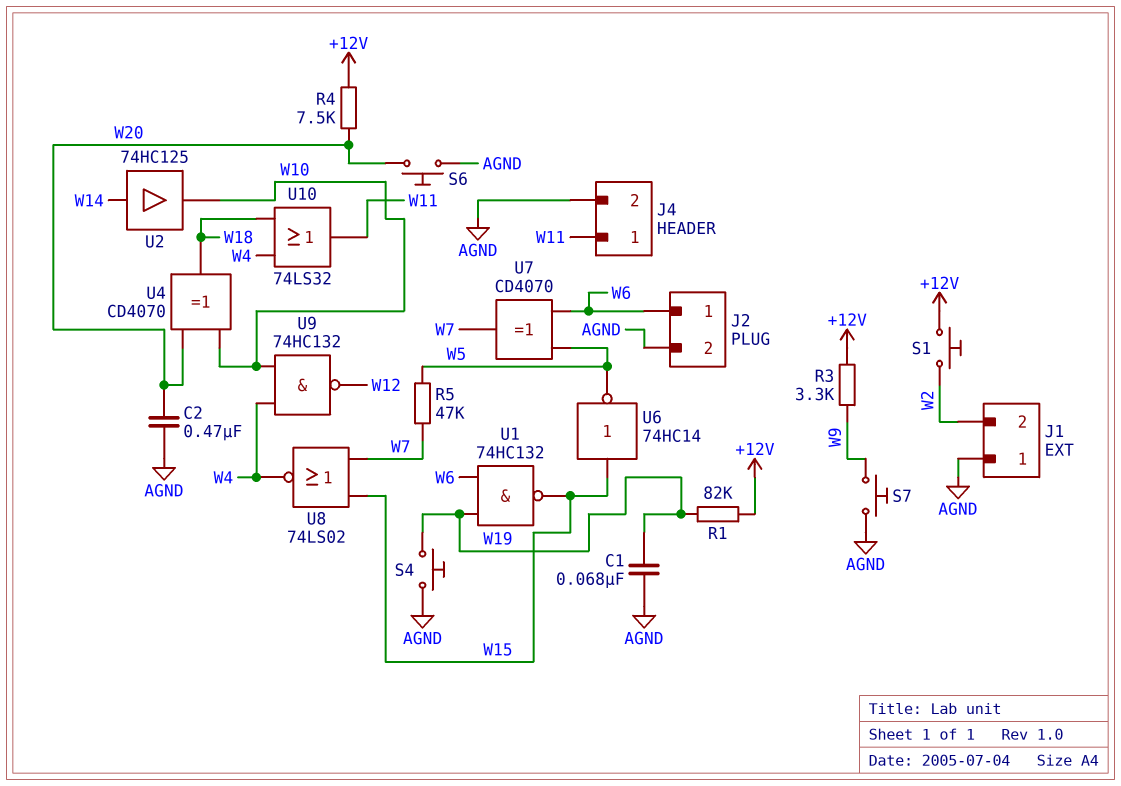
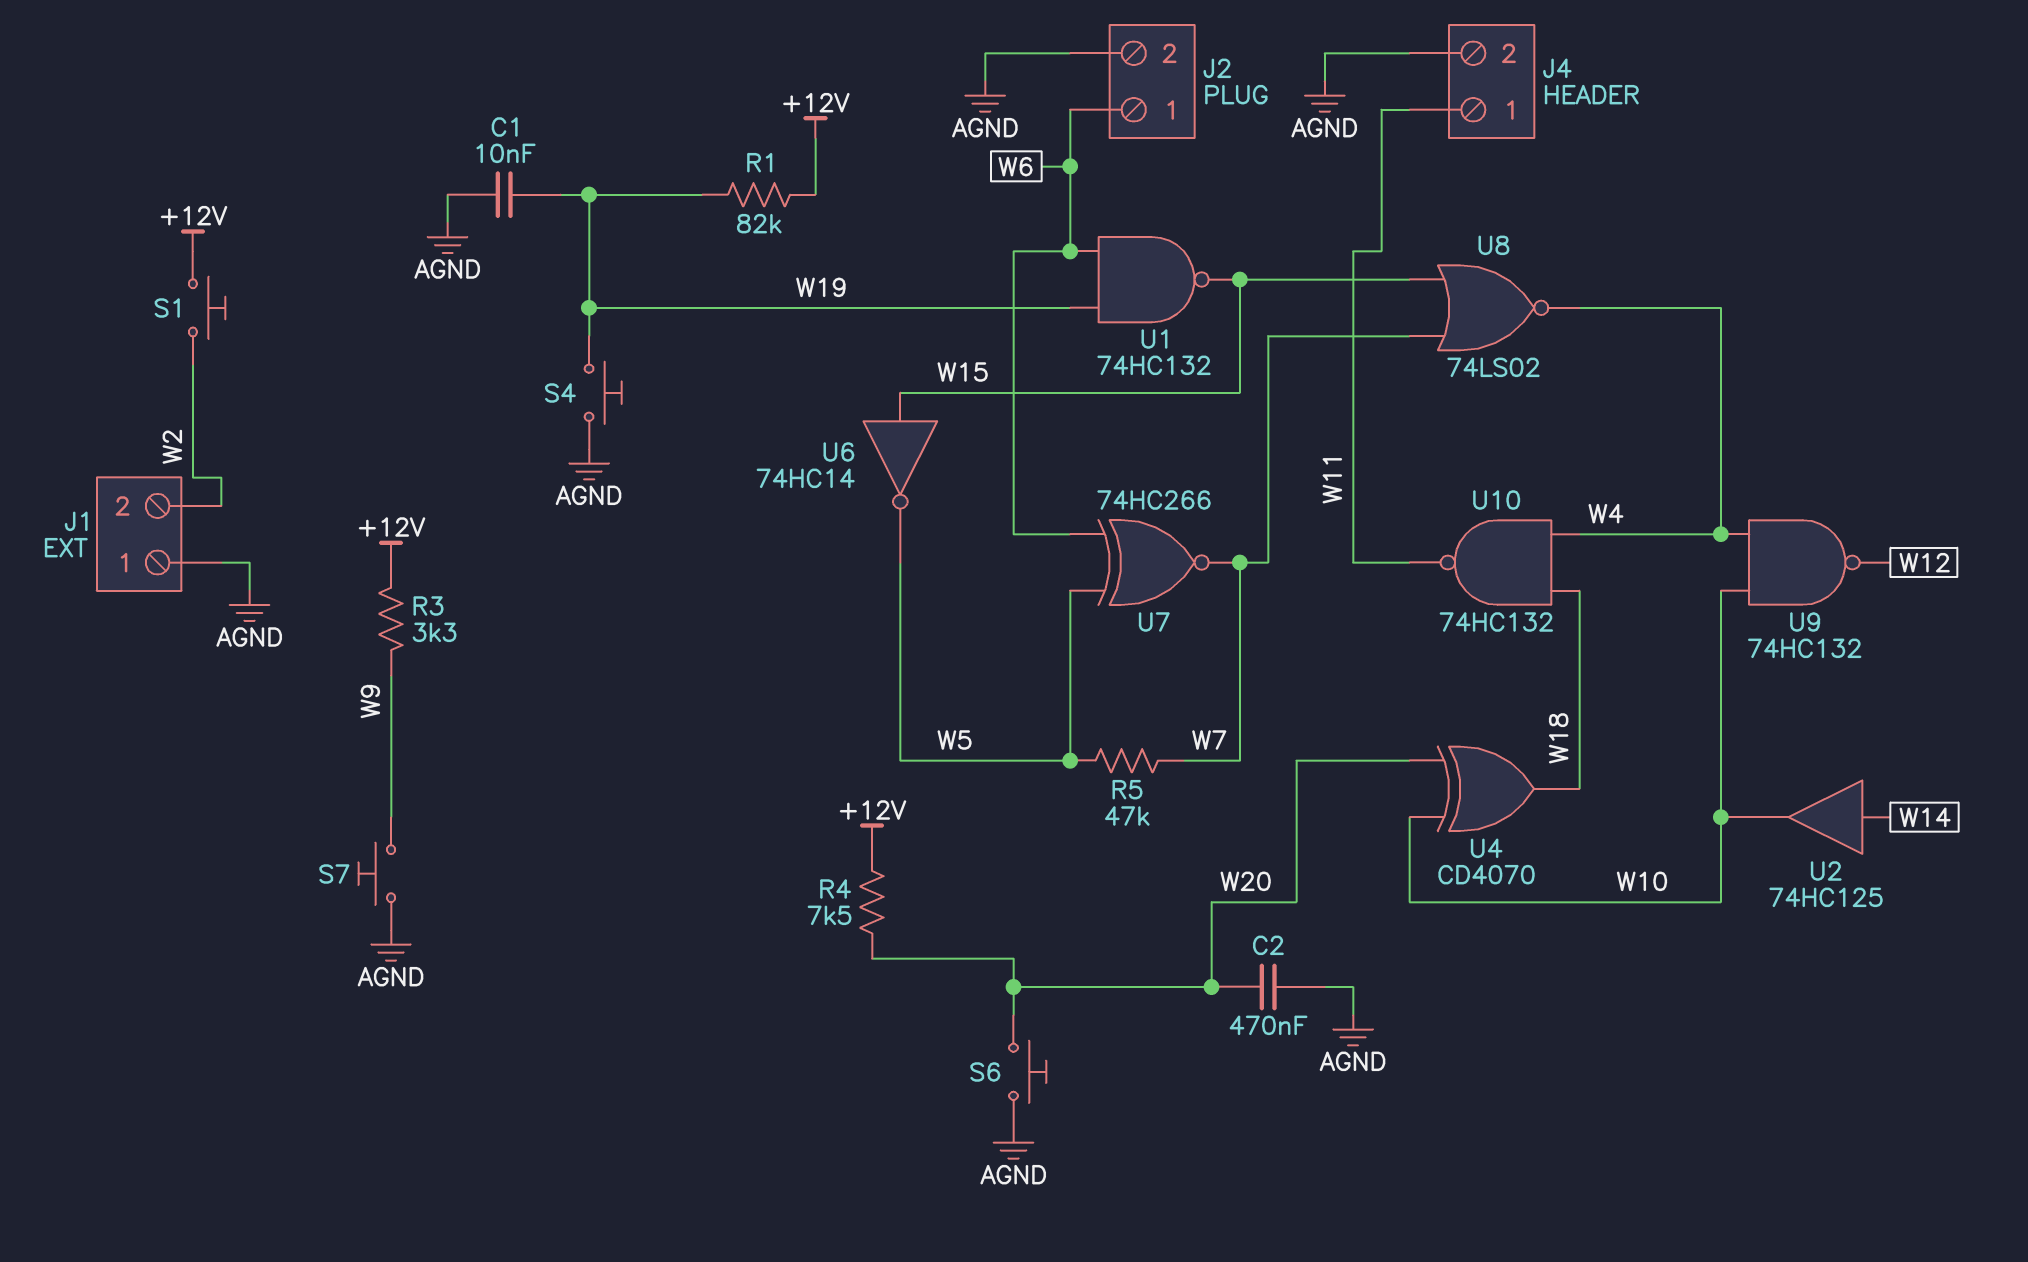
C1: 68nF (AGND, W19) -> 10nF (AGND, W19)
U7: XOR CD4070 (in W5, in W6, out W7) -> XNOR 74HC266 (in W5, in W6, out W7)
U10: OR 74LS32 (in W4, in W18, out W11) -> NAND 74HC132 (in W4, in W18, out W11)

